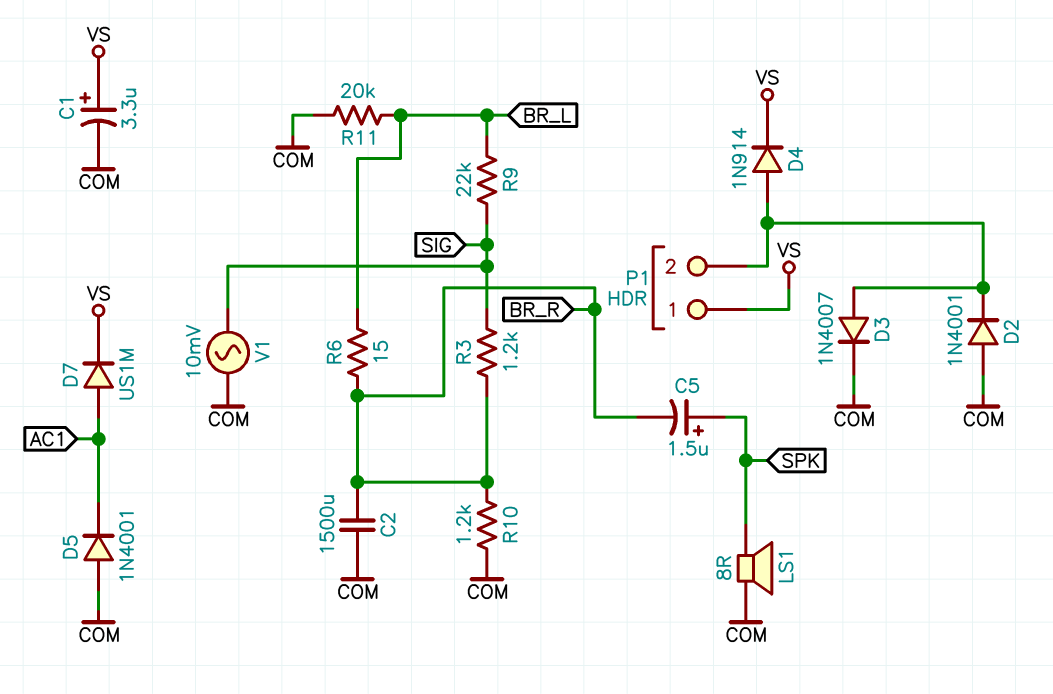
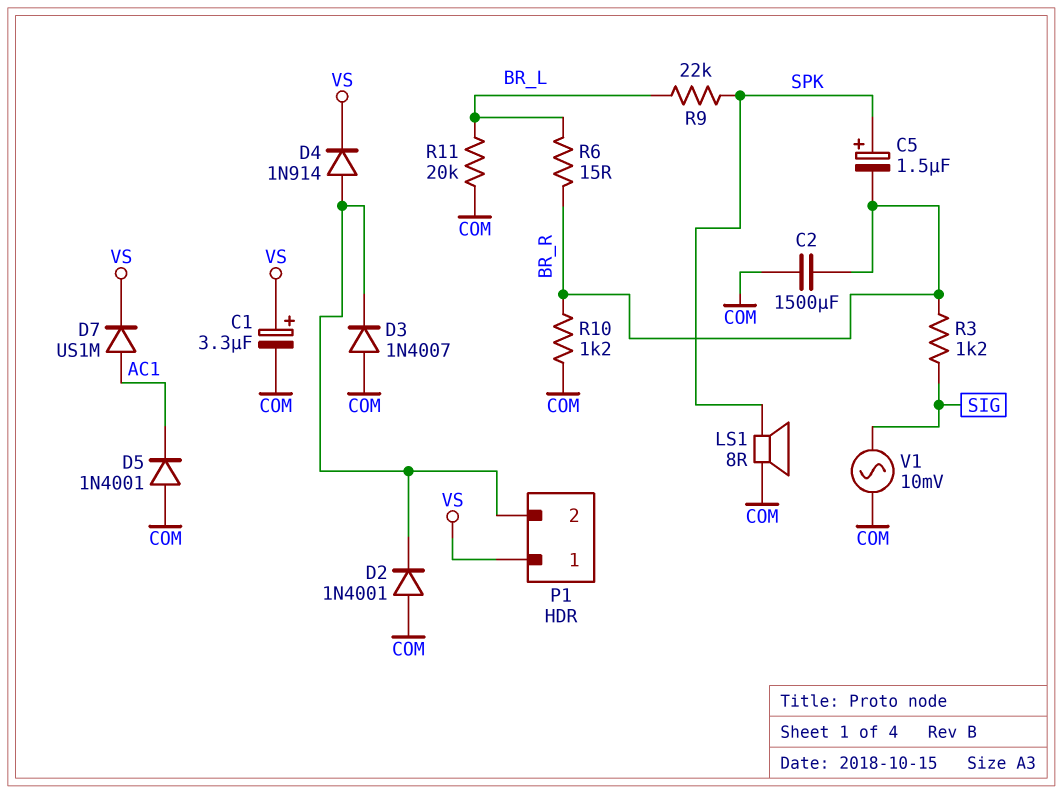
D3: diode 1N4007 (A P1/2, K COM) -> diode 1N4007 (A COM, K P1/2)
R9: 22k (BR_L, SIG) -> 22k (BR_L, SPK)

